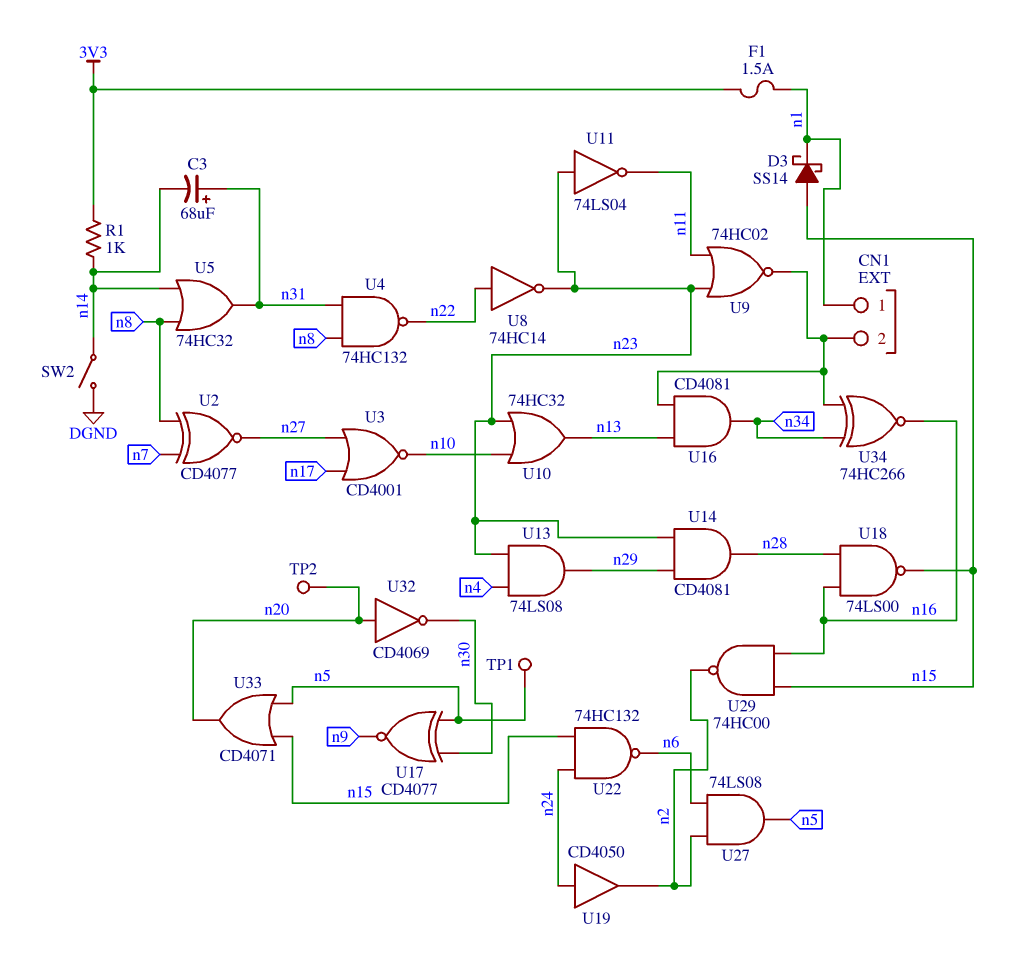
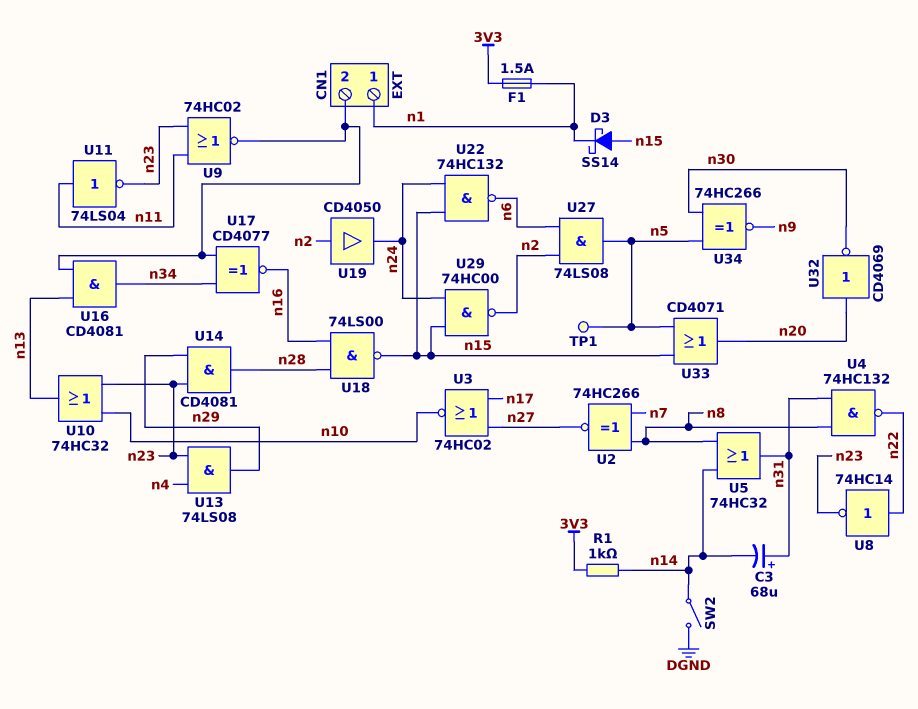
TP2: test point (n20) -> none
U2: XNOR CD4077 (in n7, in n8, out n27) -> XNOR 74HC266 (in n7, in n8, out n27)
U3: NOR CD4001 (in n17, in n27, out n10) -> NOR 74HC02 (in n17, in n27, out n10)
U11: NOT 74LS04 (in n23, out n11) -> NOT 74LS04 (in n11, out n23)
U17: XNOR CD4077 (in n5, in n30, out n9) -> XNOR CD4077 (in CN1/2, in n34, out n16)
U19: buffer CD4050 (in n24, out n2) -> buffer CD4050 (in n2, out n24)
U29: NAND 74HC00 (in n15, in n16, out n2) -> NAND 74HC00 (in n15, in n24, out n2)
U34: XNOR 74HC266 (in CN1/2, in n34, out n16) -> XNOR 74HC266 (in n5, in n30, out n9)

